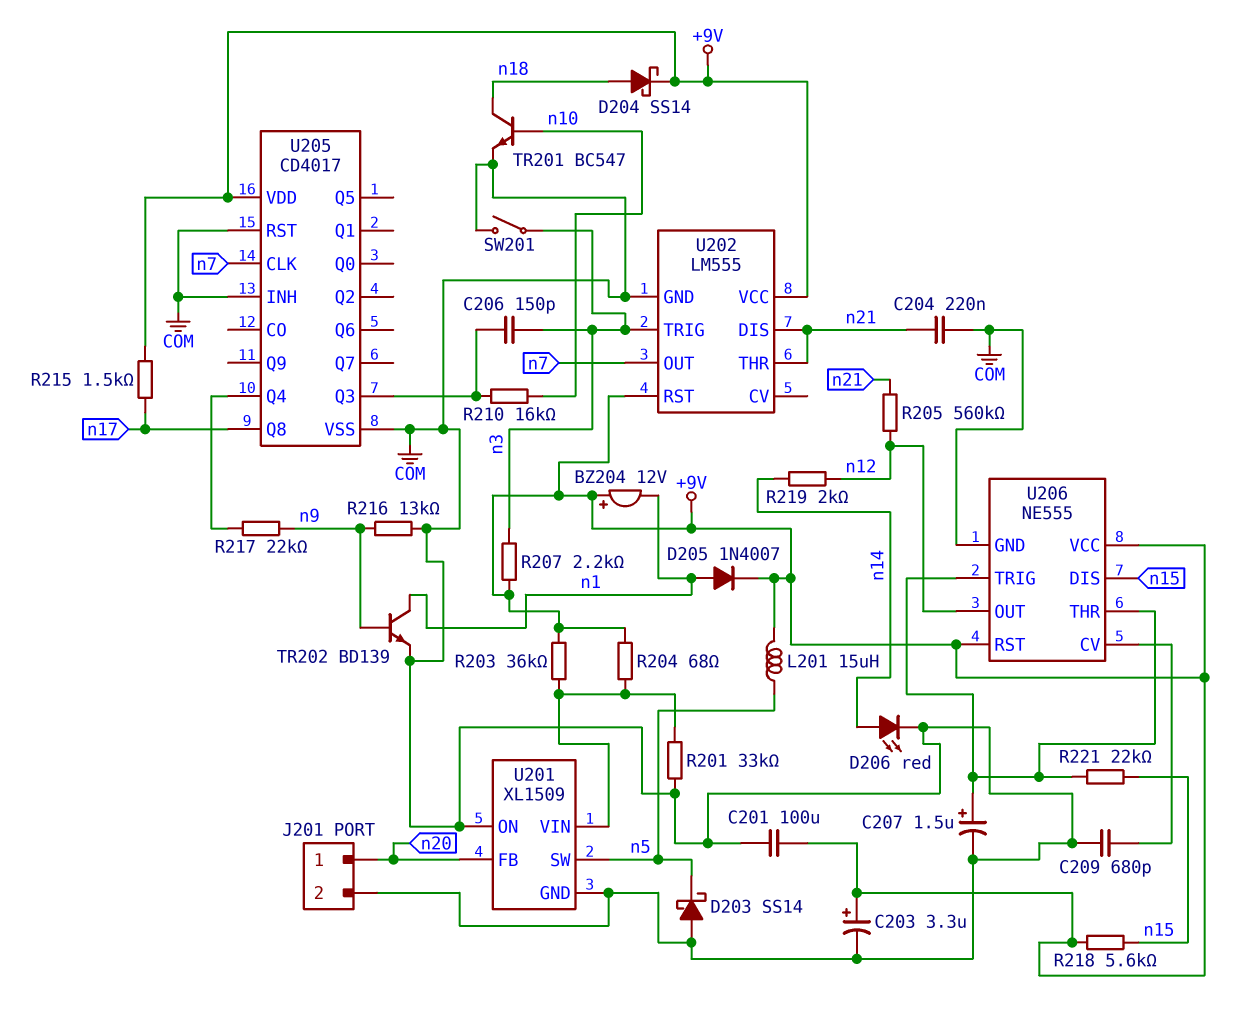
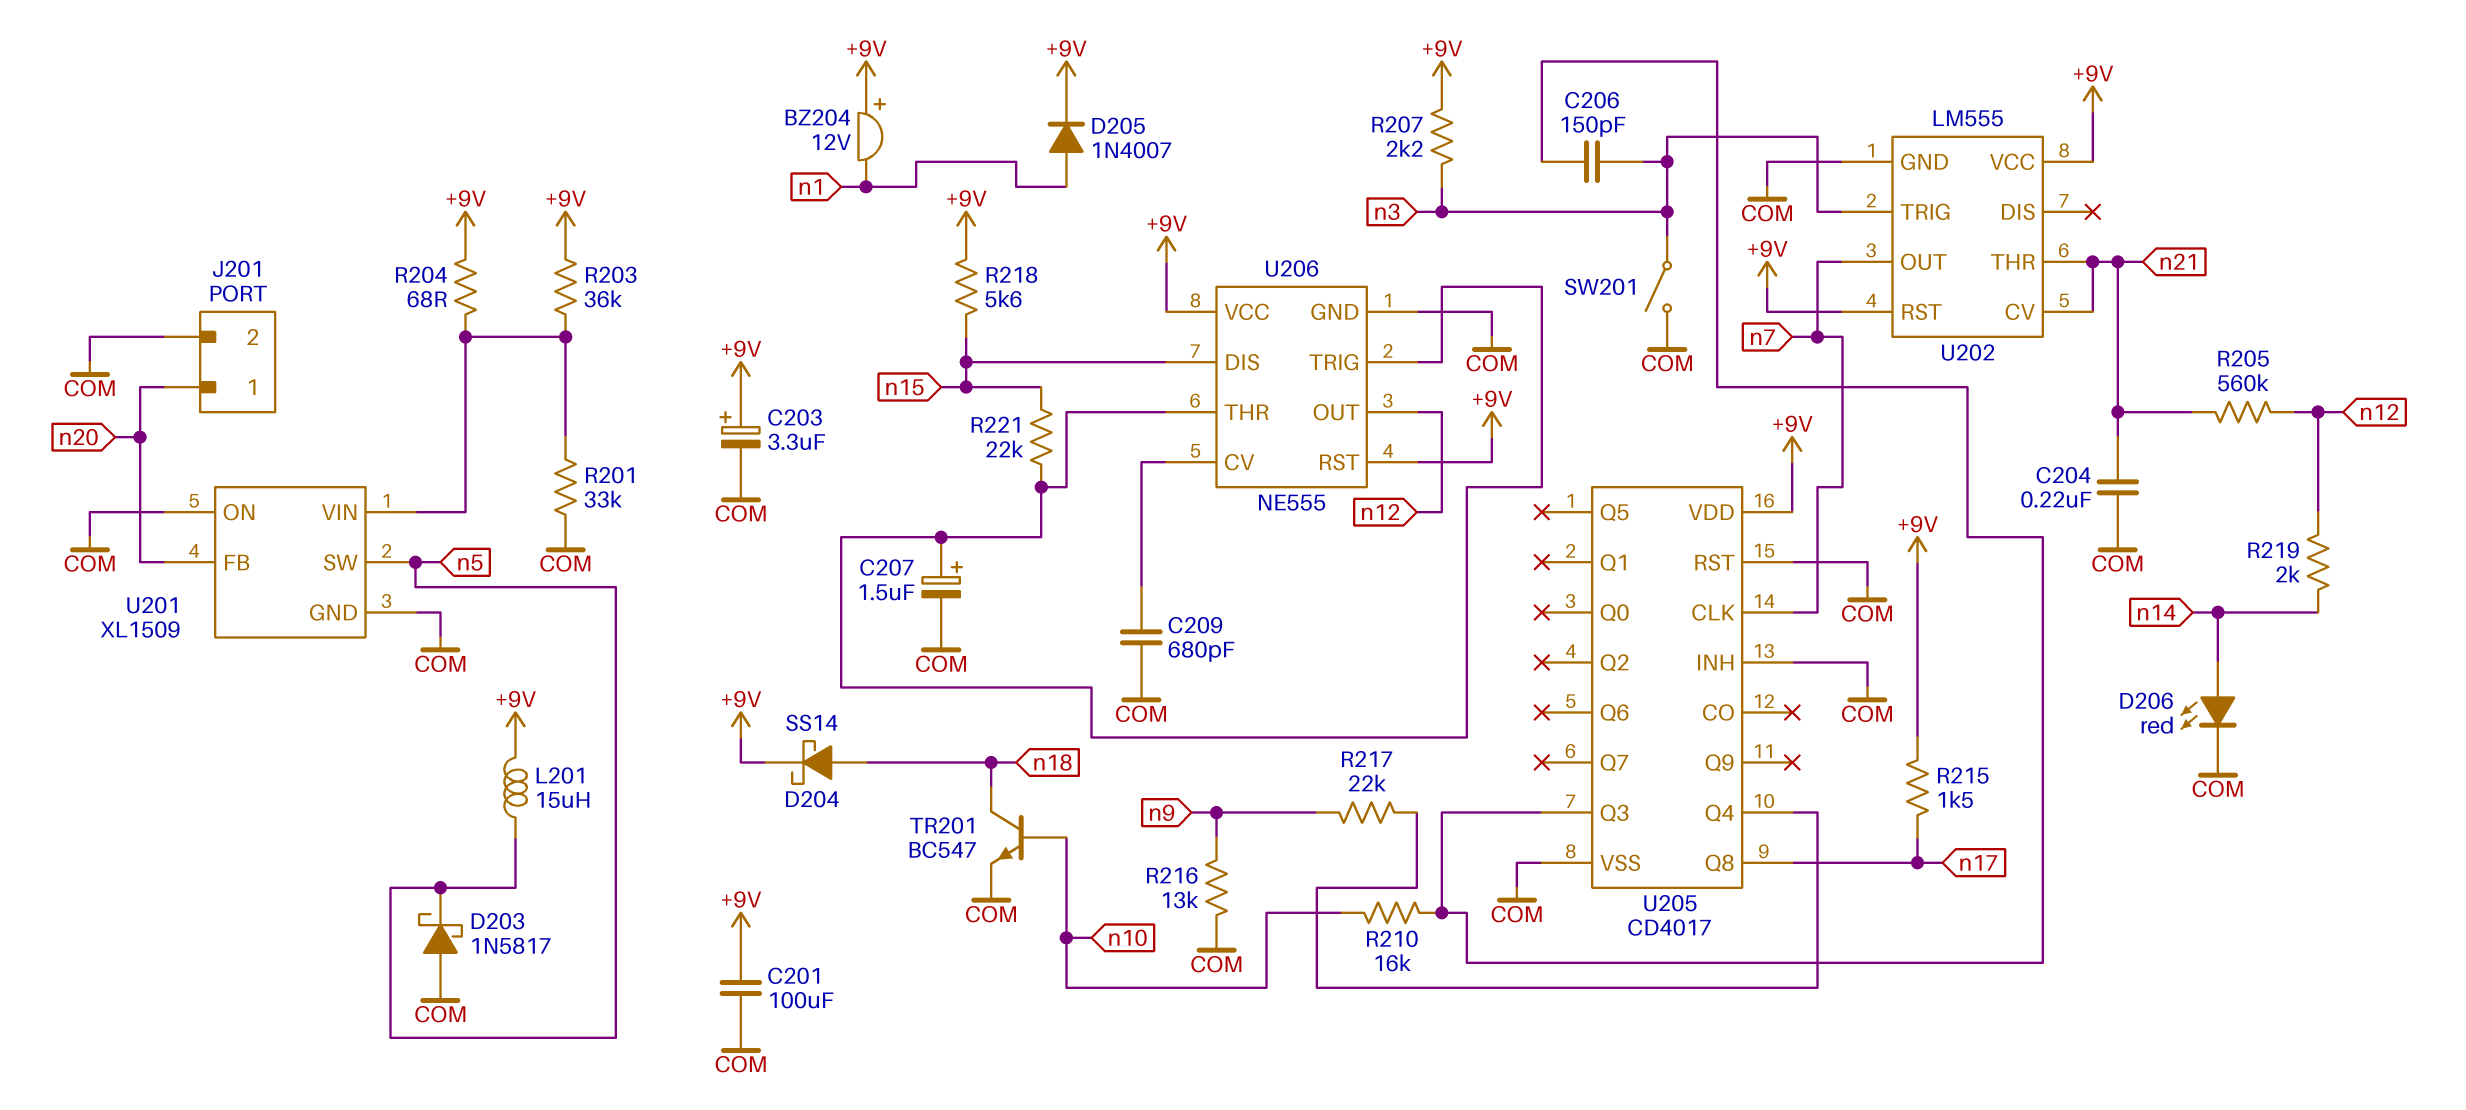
D203: schottky SS14 (A COM, K n5) -> schottky 1N5817 (A COM, K n5)
TR202: NPN BD139 (B n9, C n1, E COM) -> none
U202 pin CV: none -> n21
U202 pin DIS: n21 -> none

